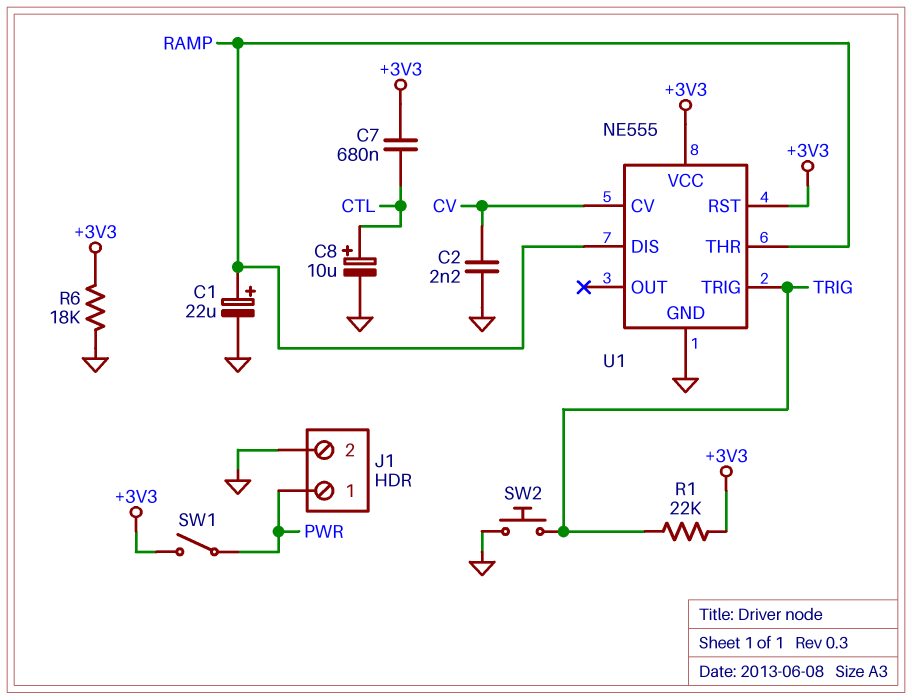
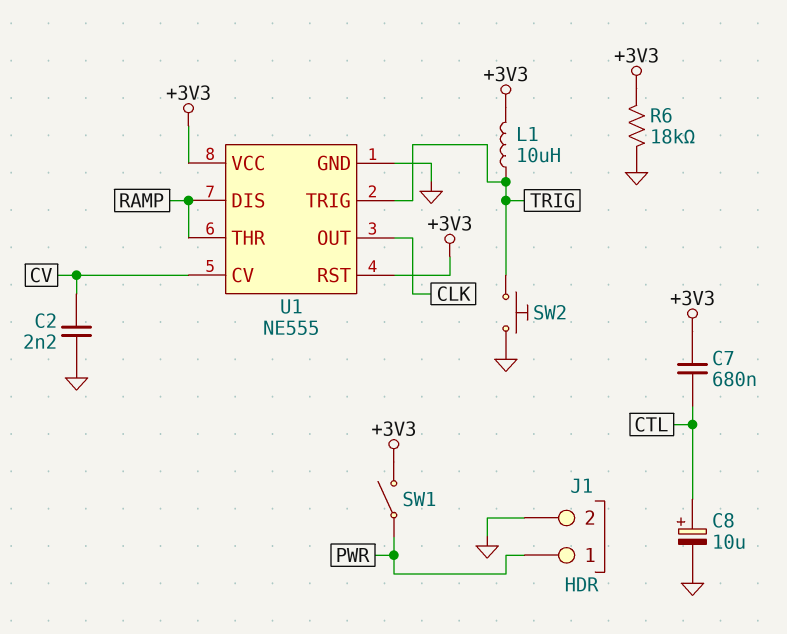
C1: 22uF (plus RAMP, minus GND) -> none
L1: none -> 10uH (+3V3, TRIG)
R1: 22k (+3V3, TRIG) -> none
U1 pin OUT: none -> CLK

